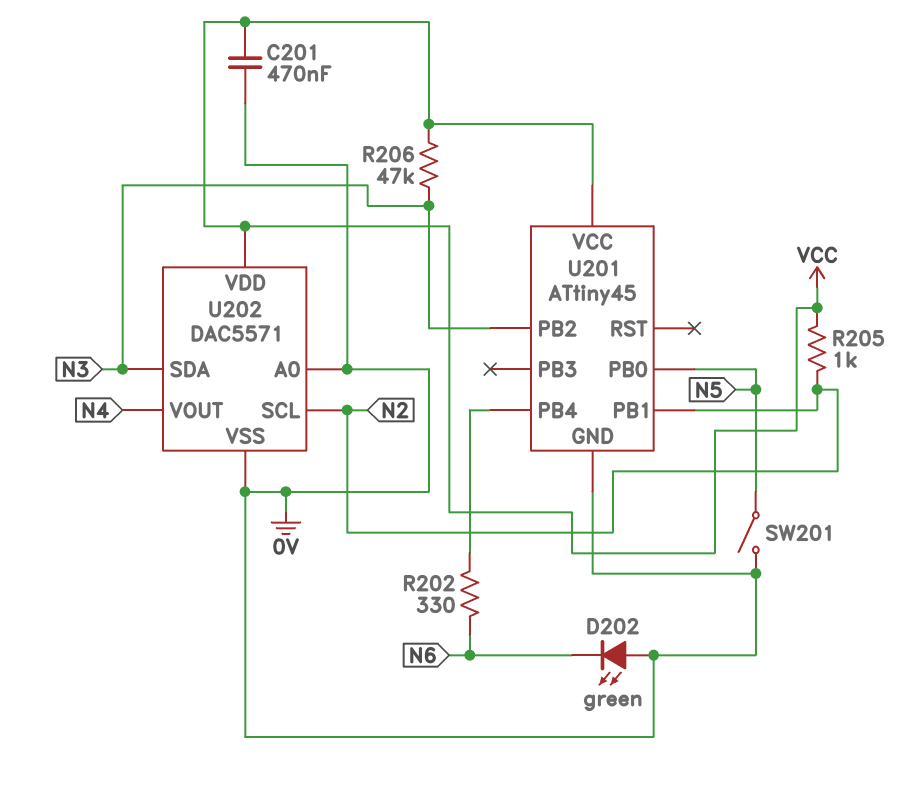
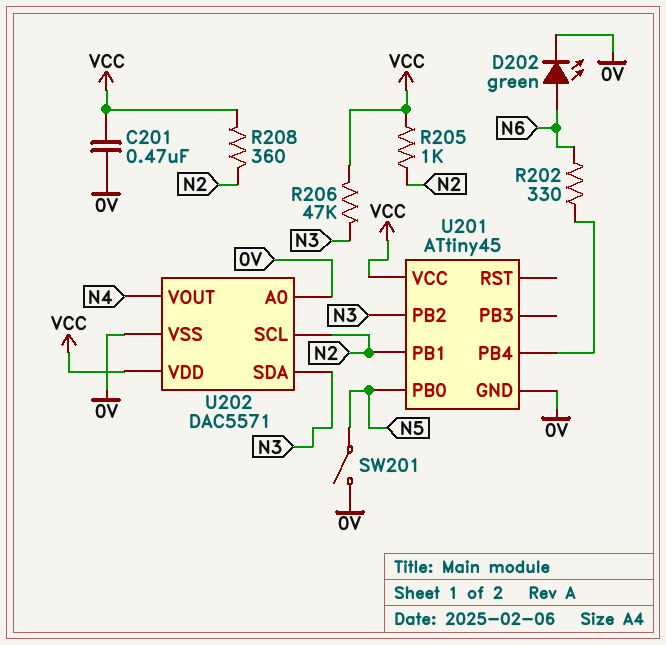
D202: LED green (A 0V, K N6) -> LED green (A N6, K 0V)
R208: none -> 360 (N2, VCC)

